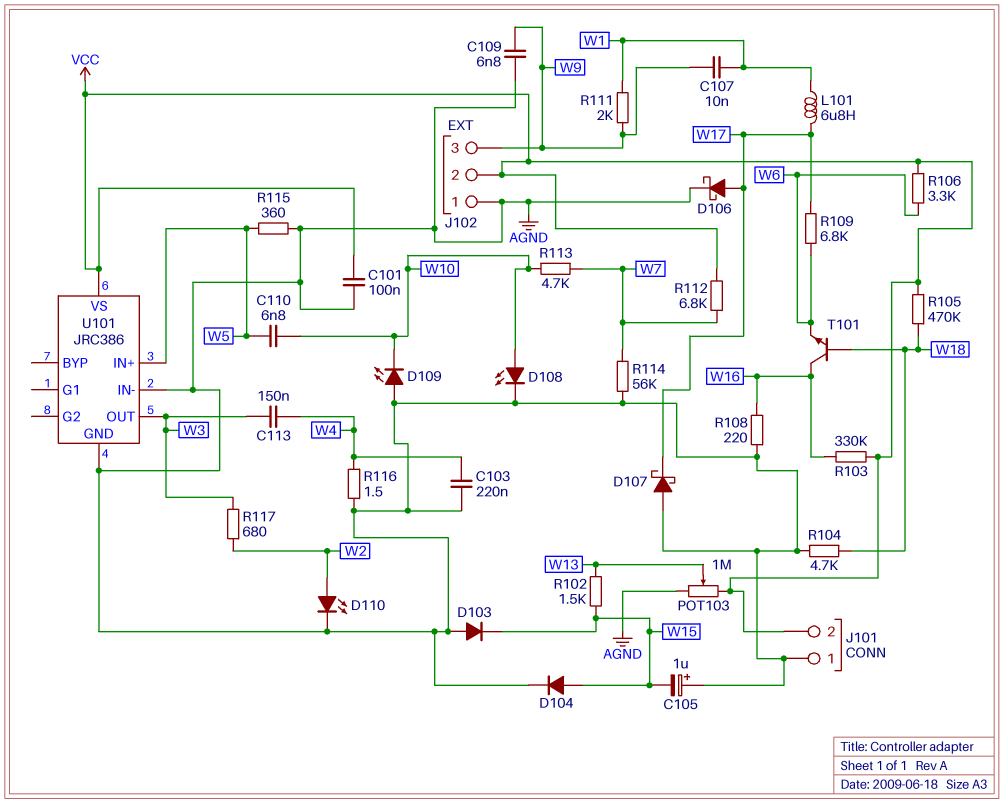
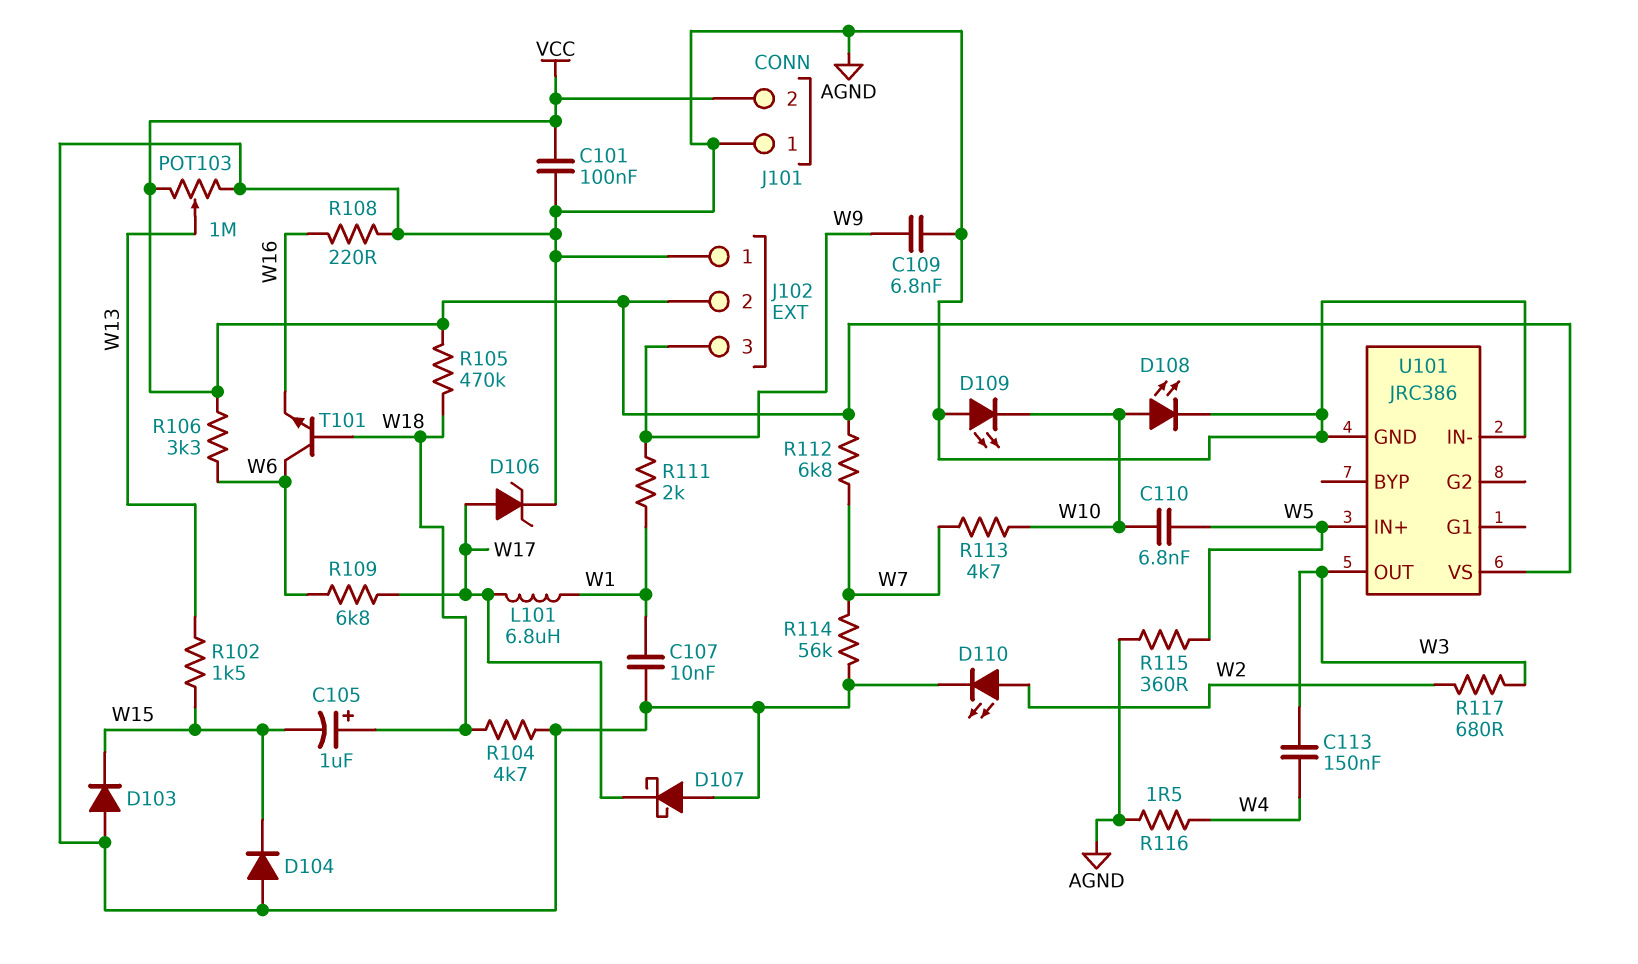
C103: 220nF (AGND, W4) -> none
C105: 1uF (plus AGND, minus W15) -> 1uF (plus W18, minus W15)
C107: 10nF (W1, W9) -> 10nF (AGND, W1)
D104: diode (A W15, K AGND) -> diode (A AGND, K W15)
D106: schottky (A W17, K AGND) -> zener (A W17, K AGND)
R103: 330k (VCC, W16) -> none
T101: NPN (B W18, C W16, E W6) -> NPN (B W18, C W6, E W16)

